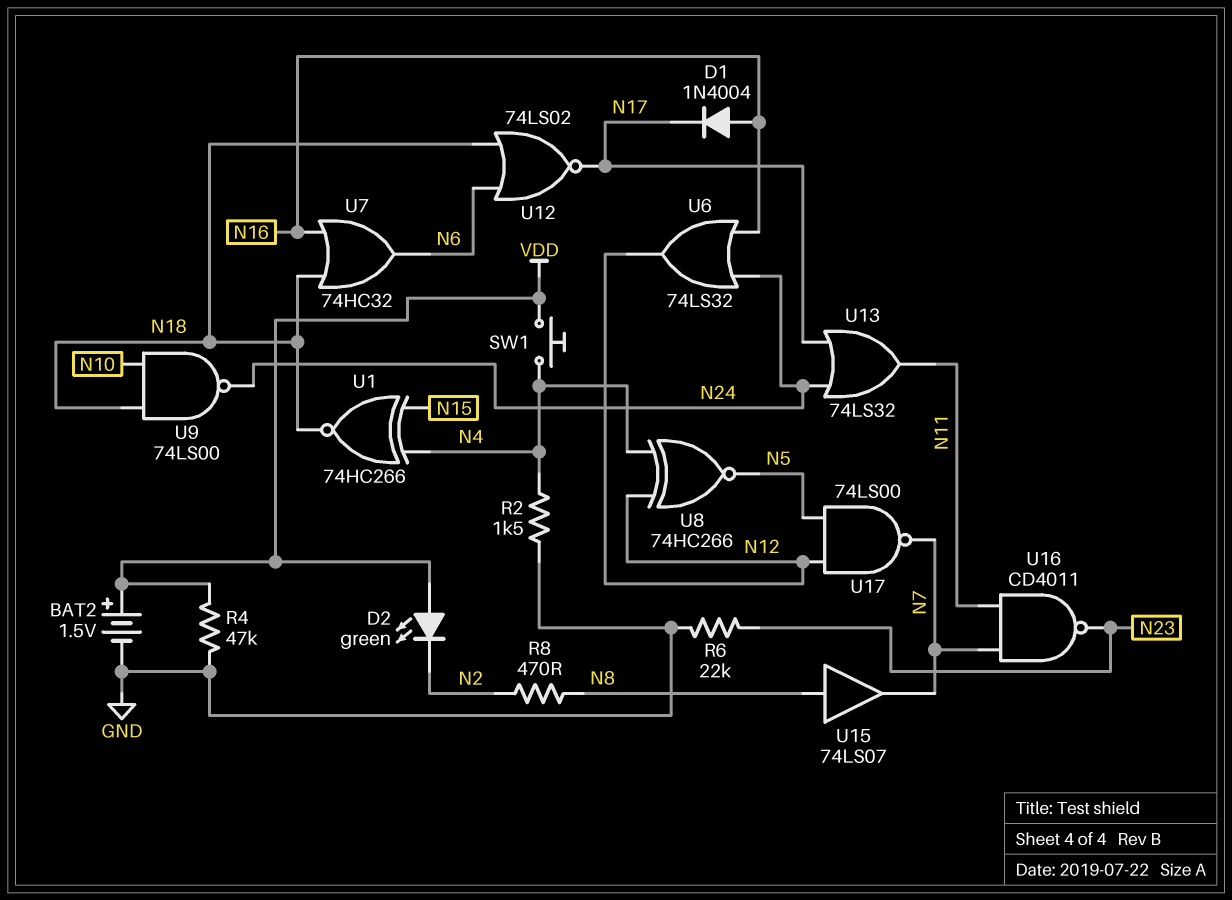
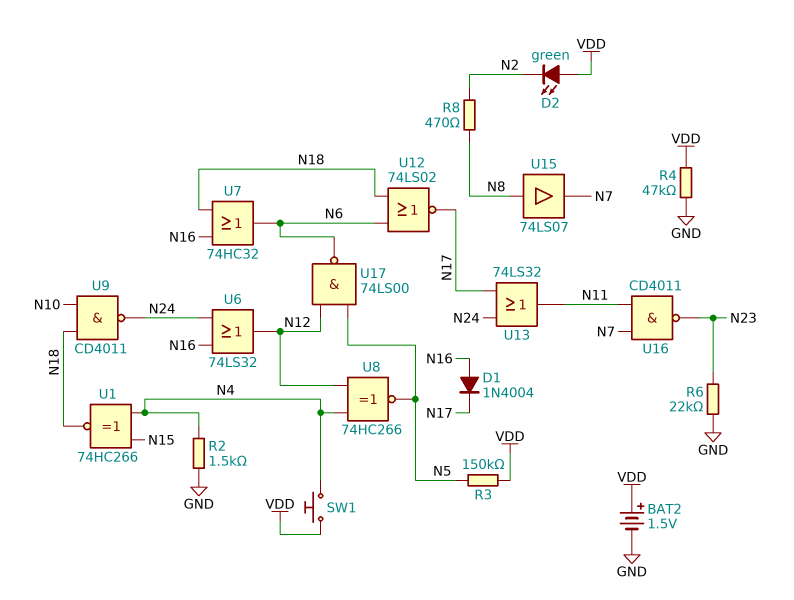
R3: none -> 150k (N5, VDD)
U9: NAND 74LS00 (in N10, in N18, out N24) -> NAND CD4011 (in N10, in N18, out N24)
U17: NAND 74LS00 (in N5, in N12, out N7) -> NAND 74LS00 (in N5, in N12, out N6)

